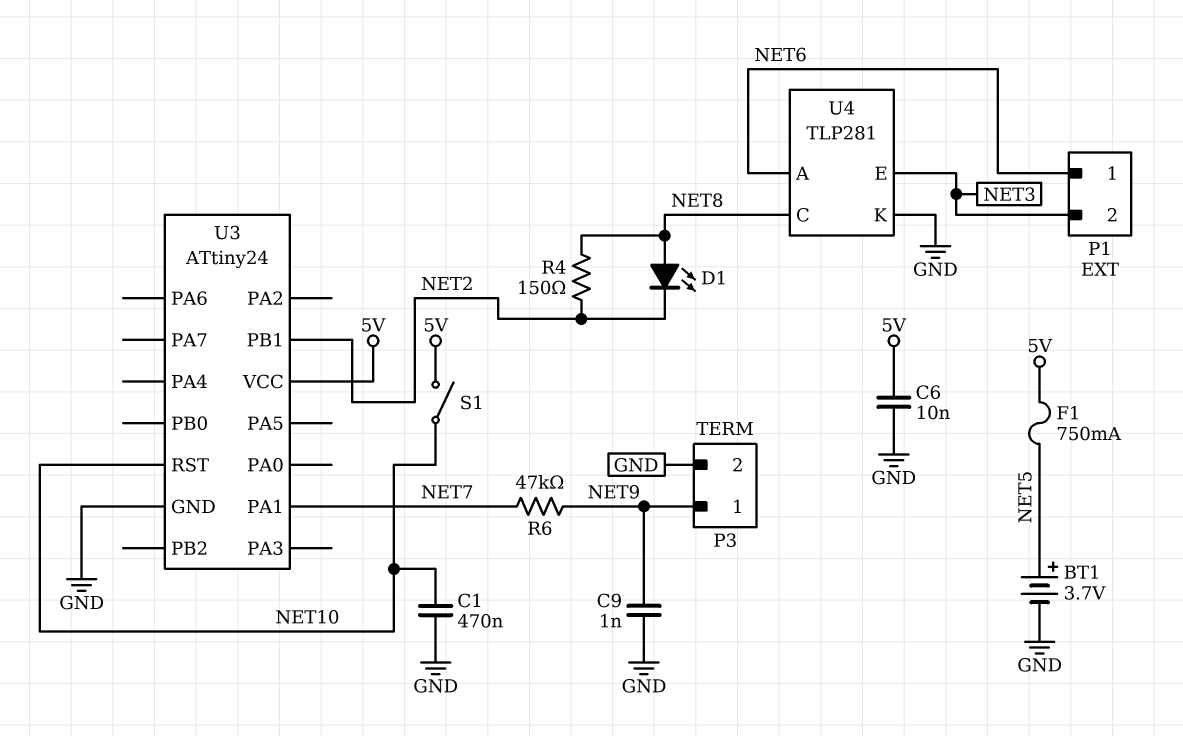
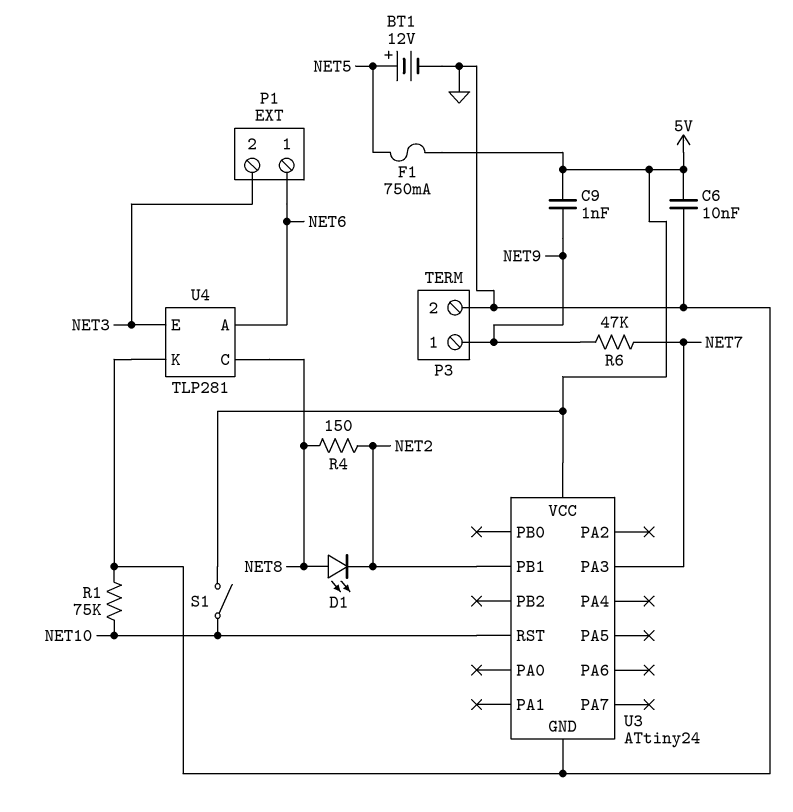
BT1: 3.7V (plus NET5, minus GND) -> 12V (plus NET5, minus GND)
C1: 470nF (GND, NET10) -> none
C9: 1nF (GND, NET9) -> 1nF (5V, NET9)
R1: none -> 75k (GND, NET10)
U3 pin PA1: NET7 -> none
U3 pin PA3: none -> NET7

